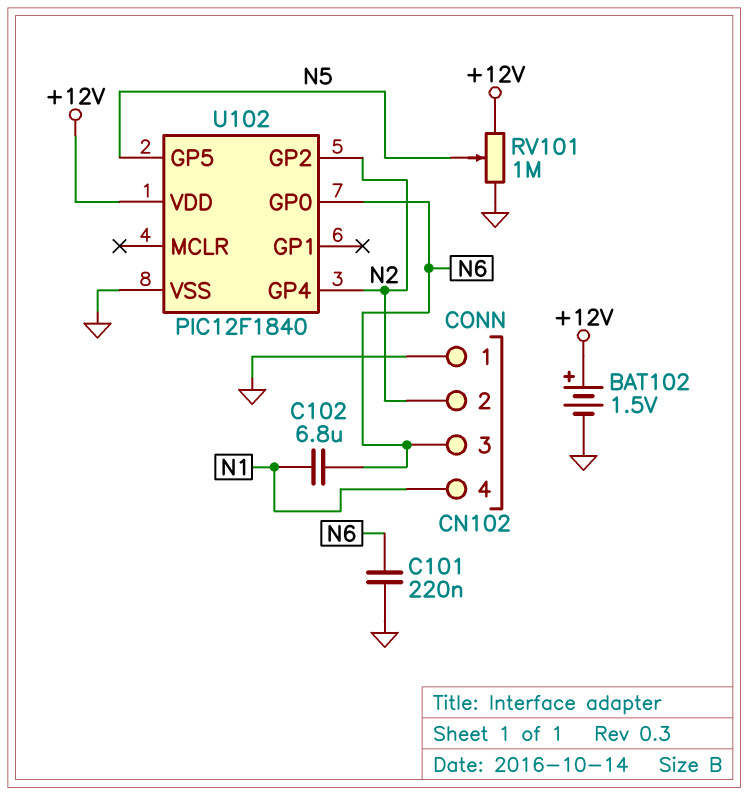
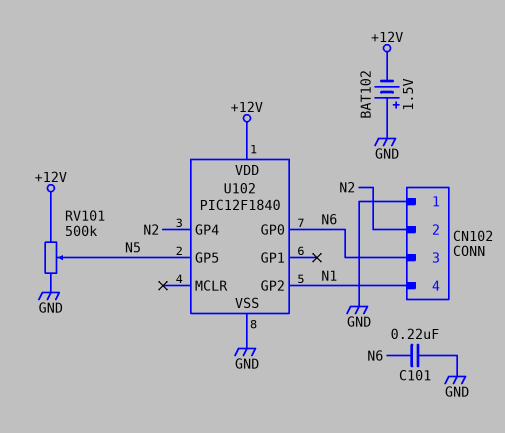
BAT102: 1.5V (plus +12V, minus GND) -> 1.5V (plus GND, minus +12V)
C102: 6.8uF (N1, N6) -> none
RV101: 1M (+12V, GND, wiper N5) -> 500k (+12V, GND, wiper N5)
U102 pin GP2: N2 -> N1

